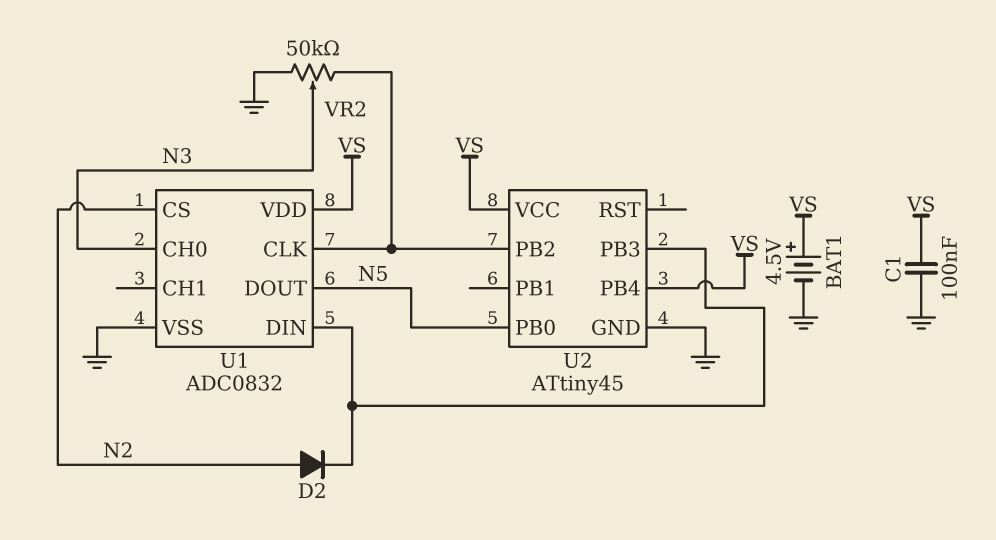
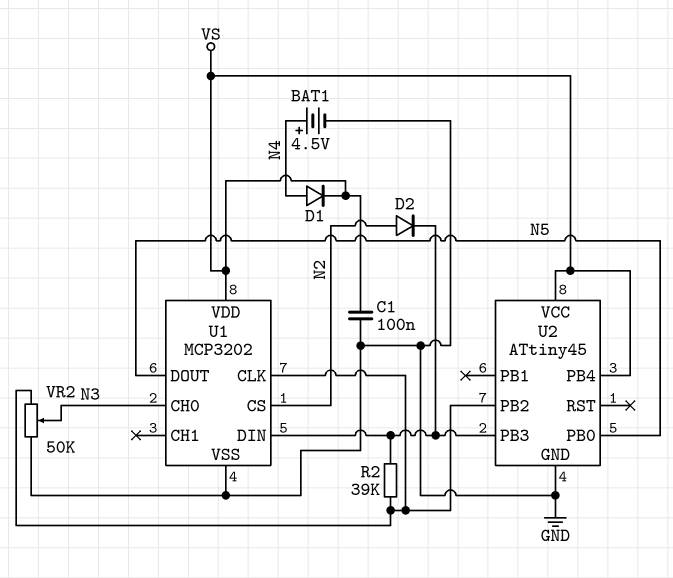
BAT1: 4.5V (plus VS, minus GND) -> 4.5V (plus N4, minus GND)
D1: none -> diode (A N4, K VS)
R2: none -> 39k (U1/CLK, U1/DIN)
U1: ADC0832 -> MCP3202

